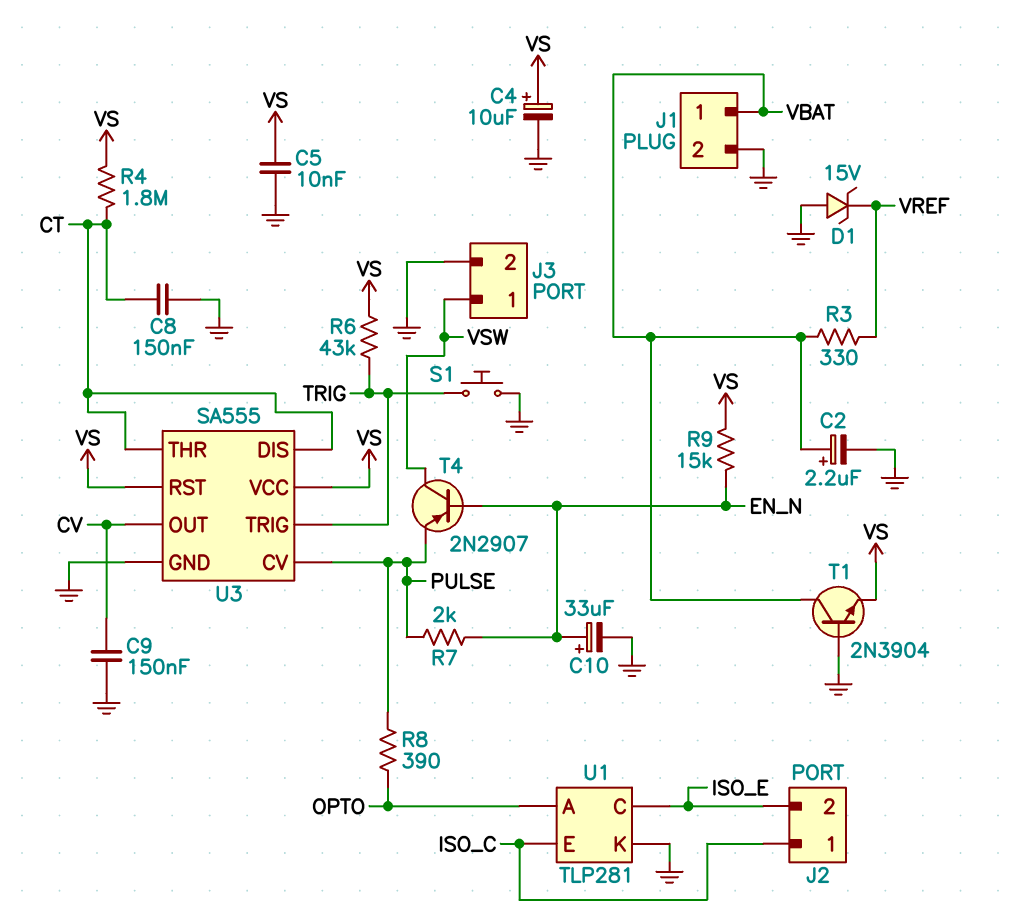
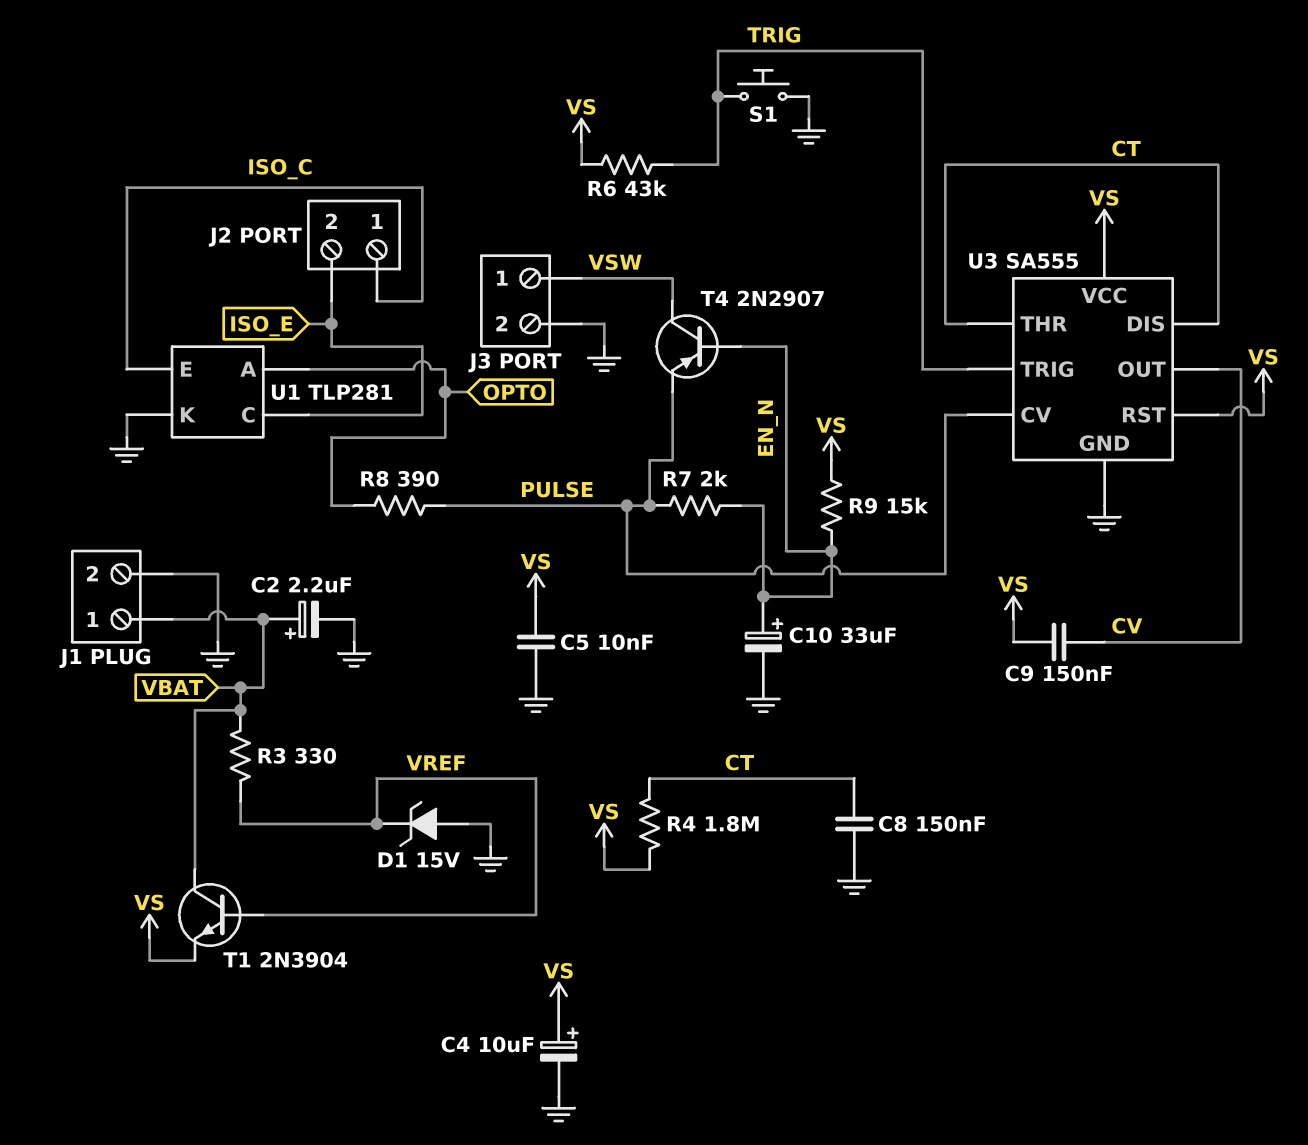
C9: 150nF (CV, GND) -> 150nF (CV, VS)
T1: NPN 2N3904 (B GND, C VBAT, E VS) -> NPN 2N3904 (B VREF, C VBAT, E VS)

